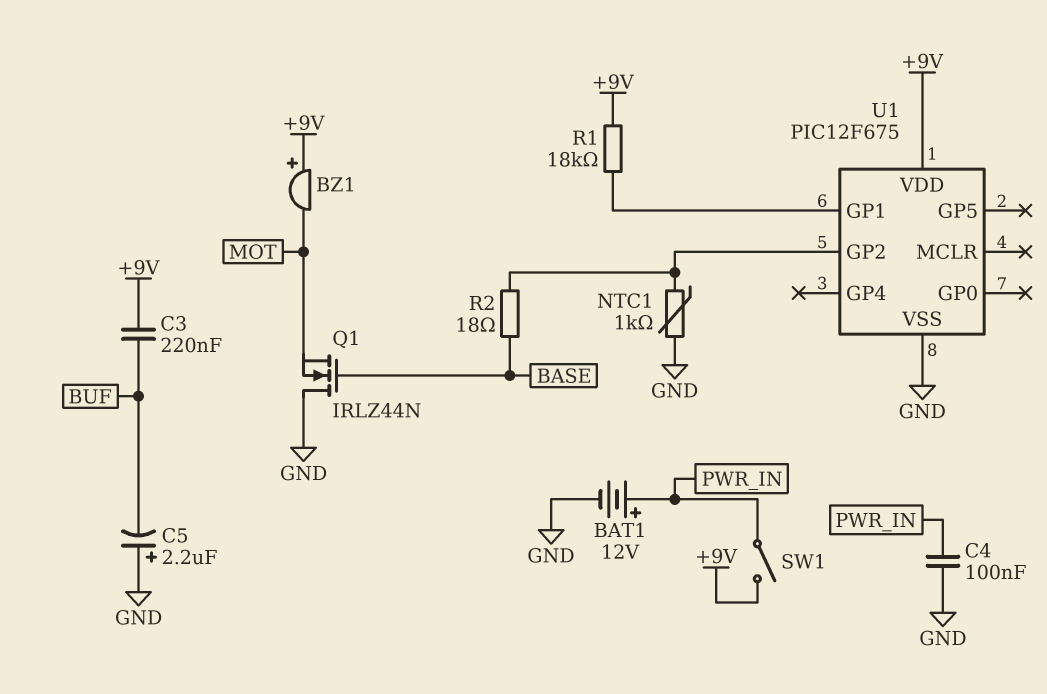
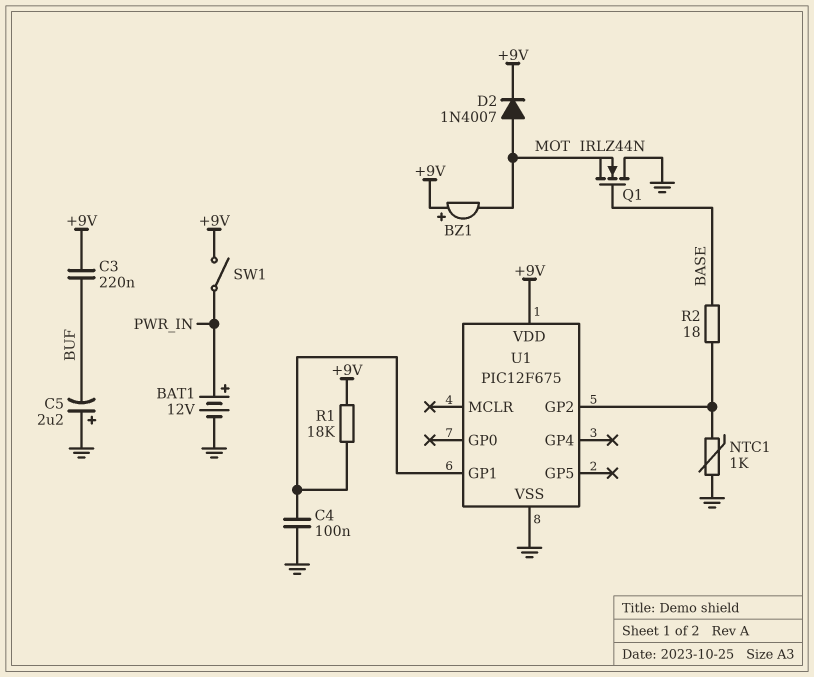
C4: 100nF (GND, PWR_IN) -> 100nF (GND, U1/GP1)
D2: none -> diode 1N4007 (A MOT, K +9V)

